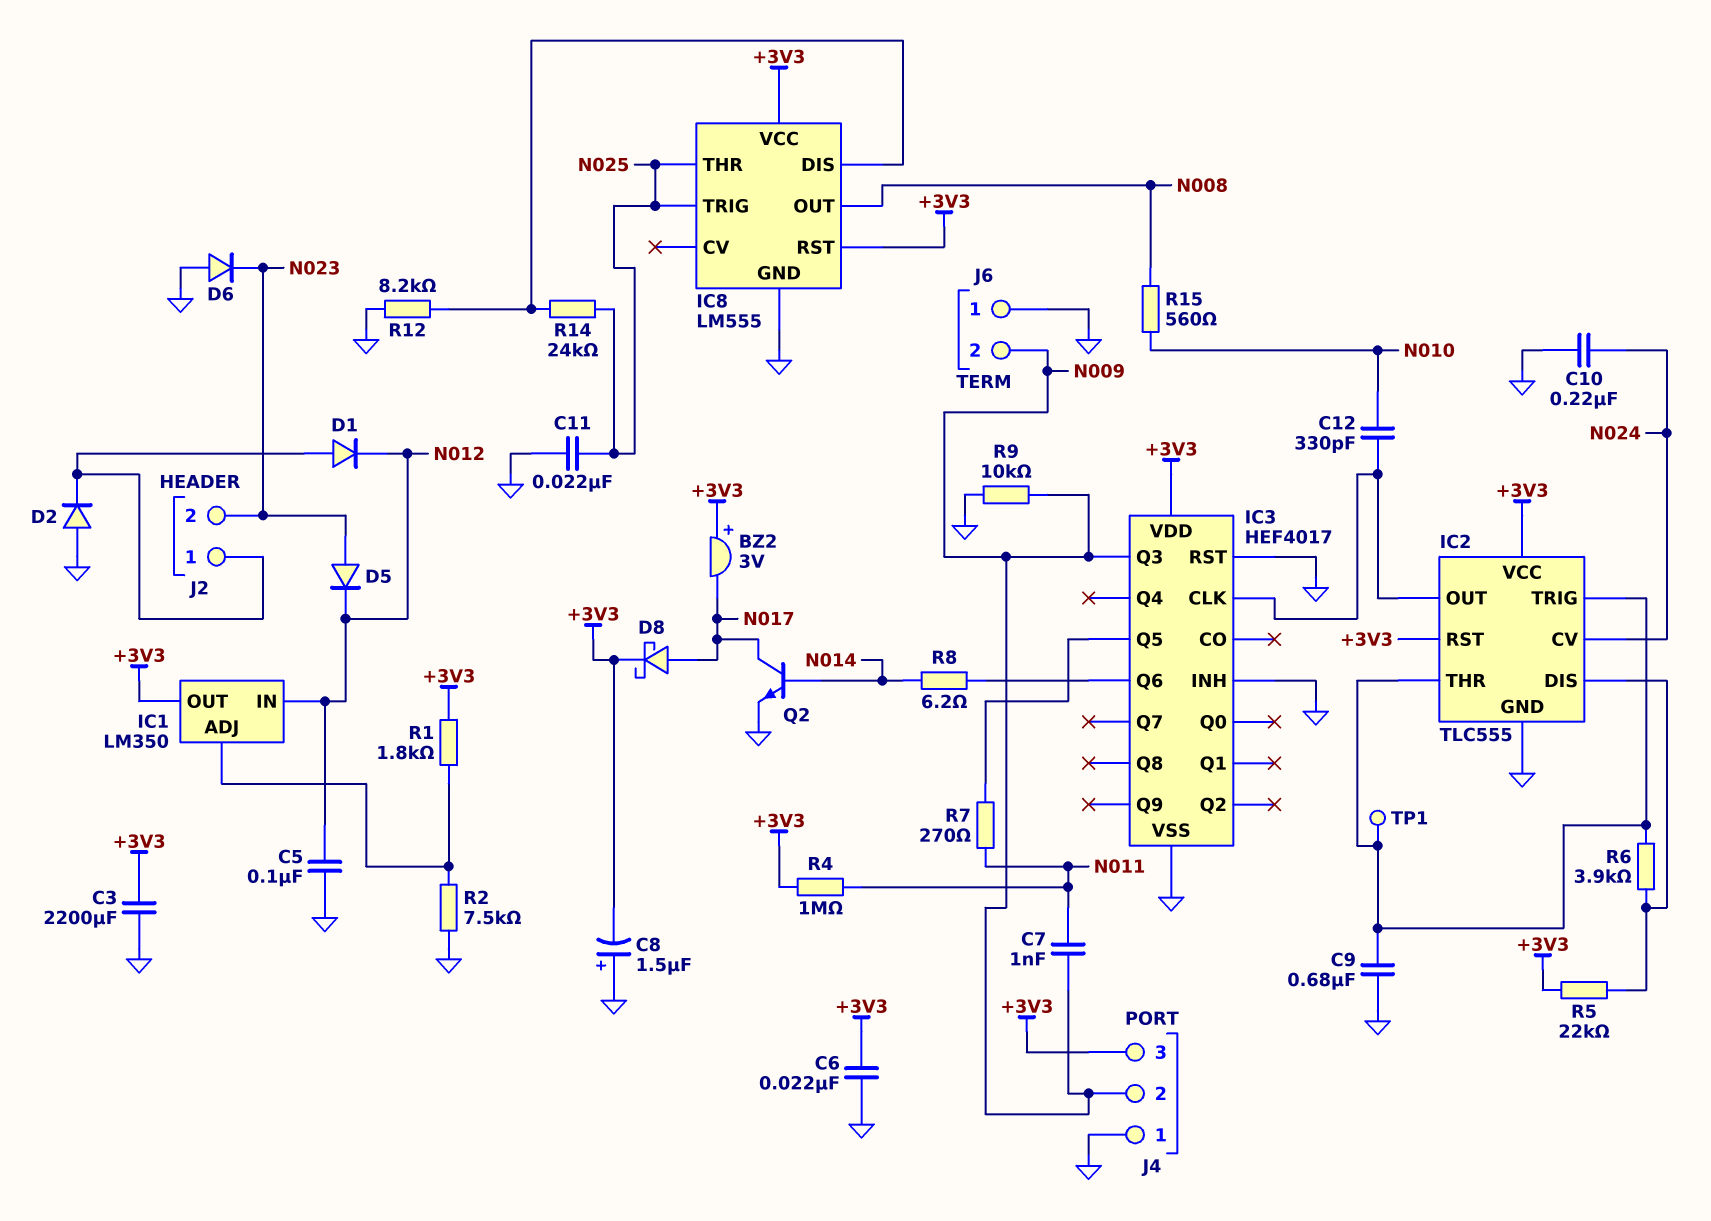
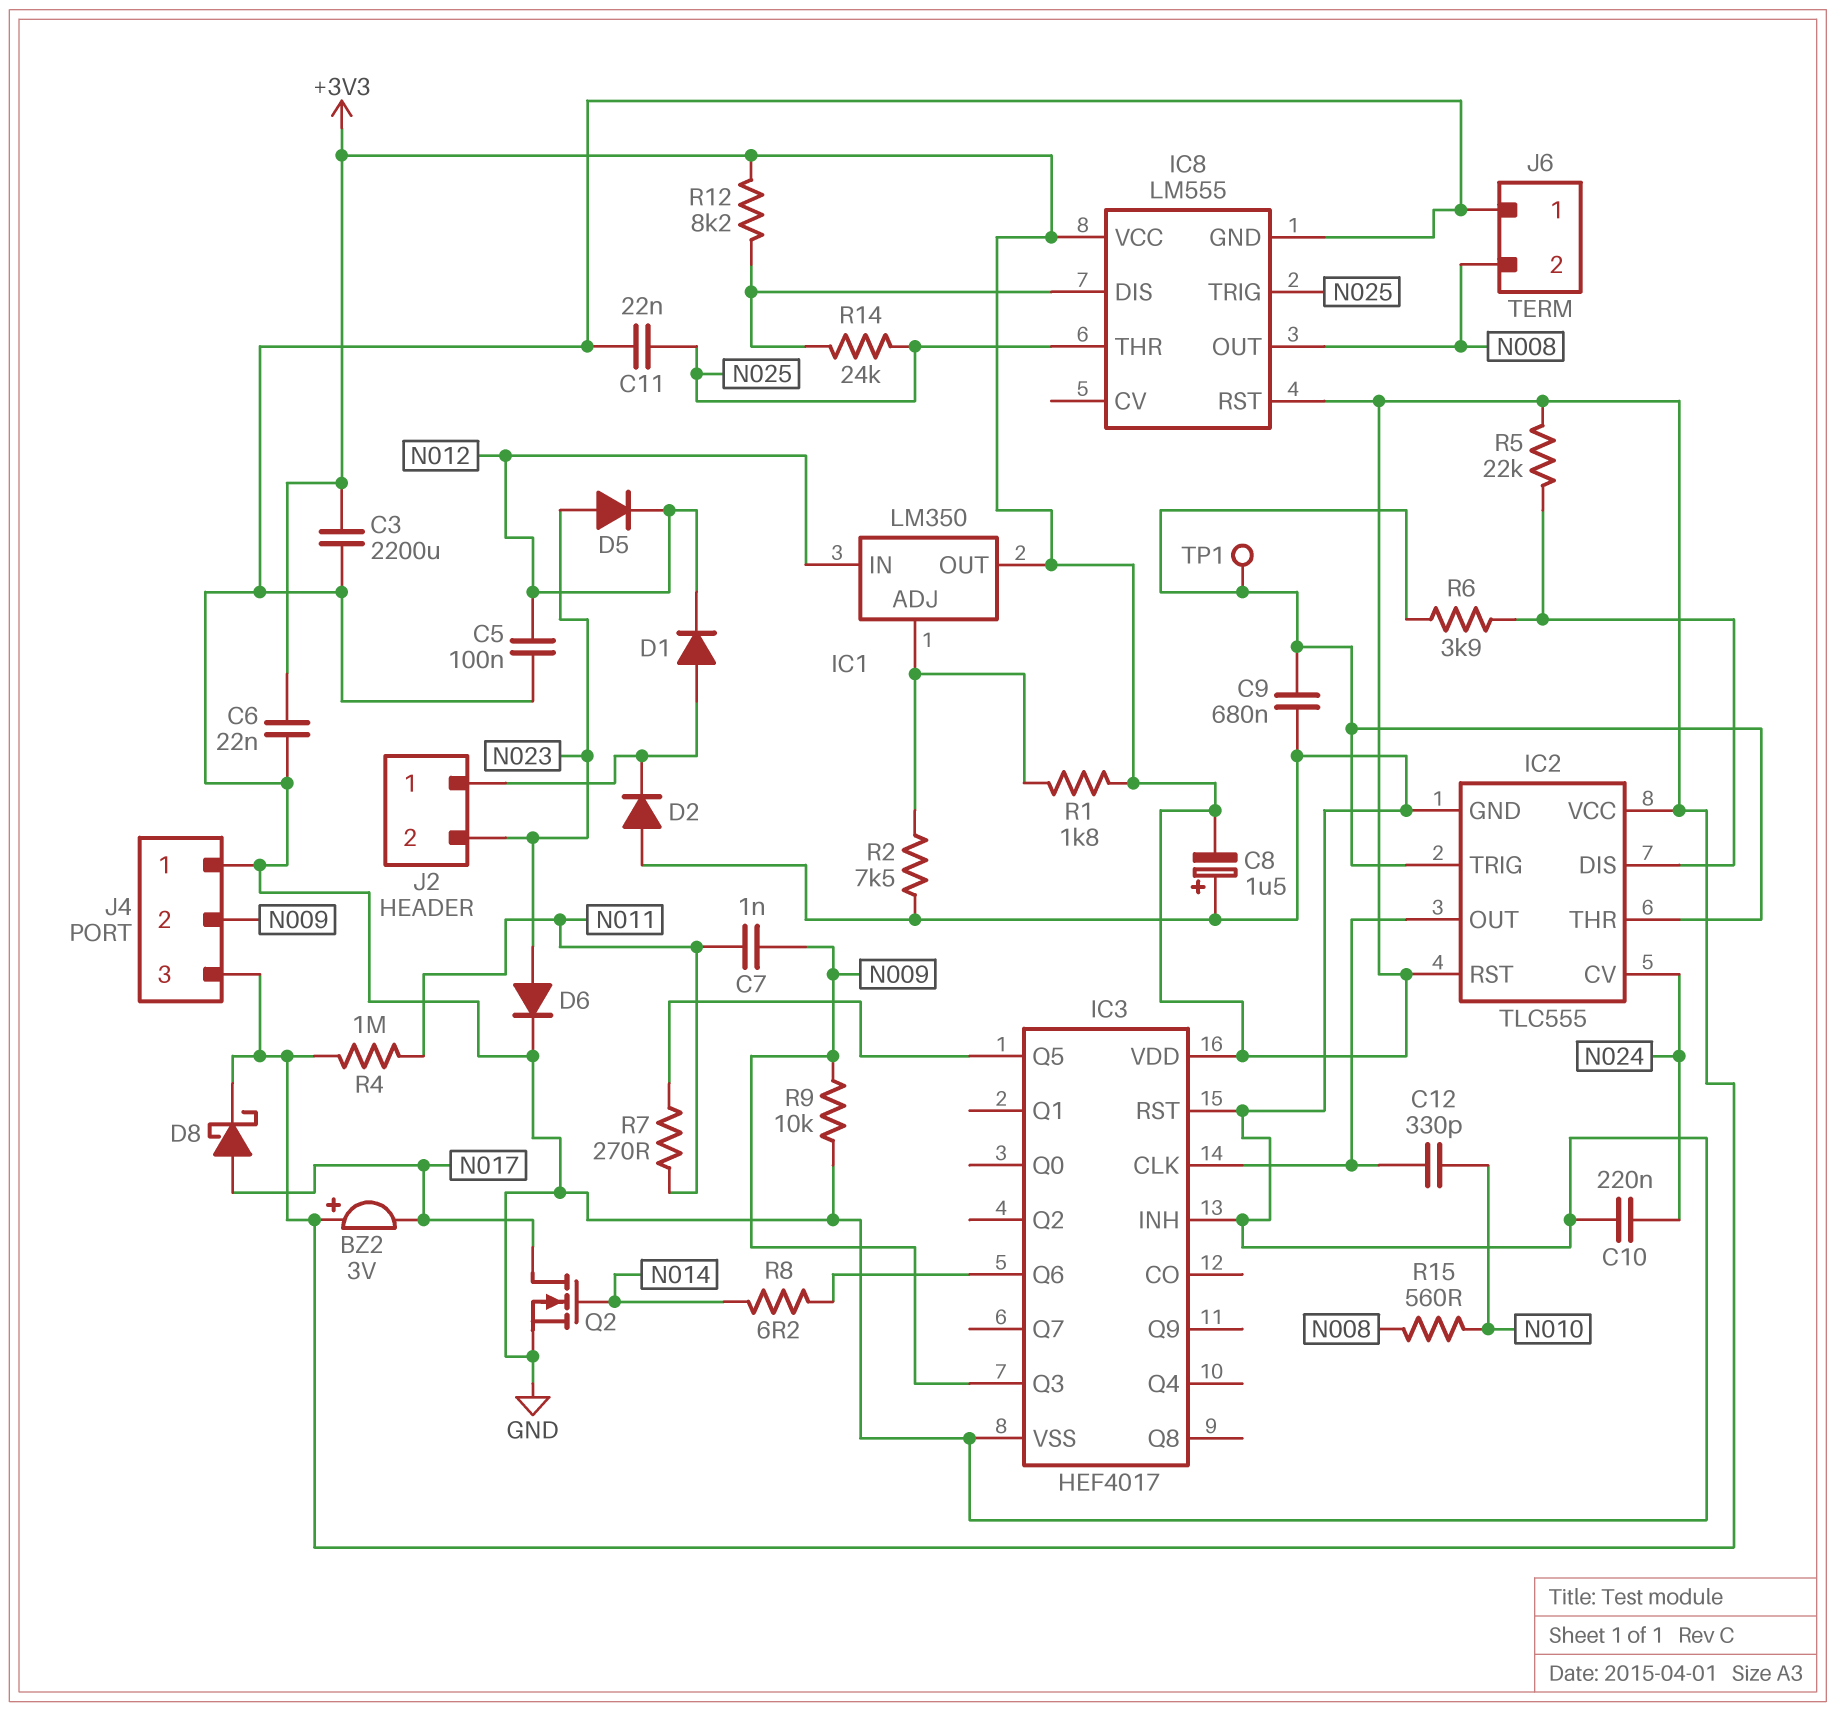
D6: diode (A GND, K N023) -> diode (A N023, K GND)
J6 pin 2: N009 -> N008
Q2: NPN (B N014, C N017, E GND) -> NMOS (G N014, D N017, S GND)
R12: 8.2k (GND, IC8/DIS) -> 8.2k (+3V3, IC8/DIS)

